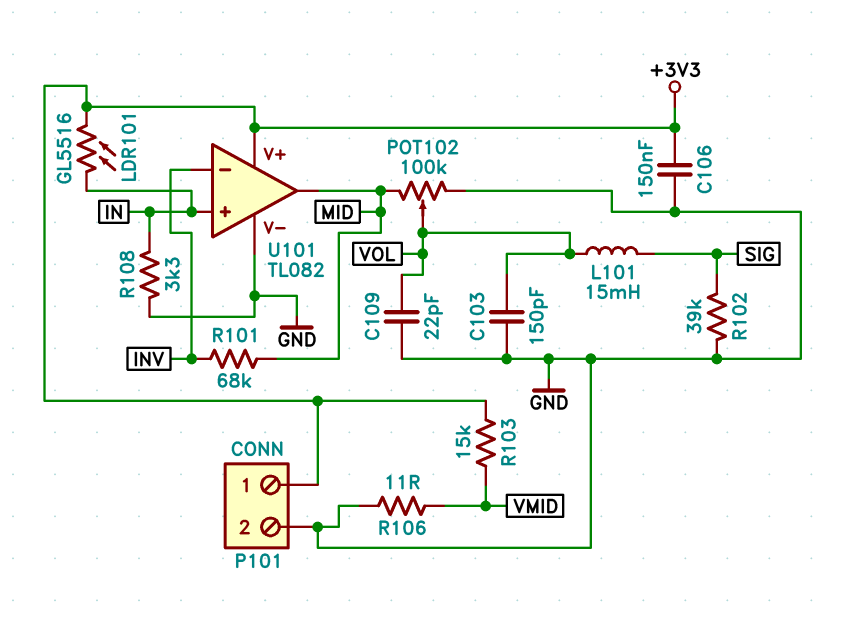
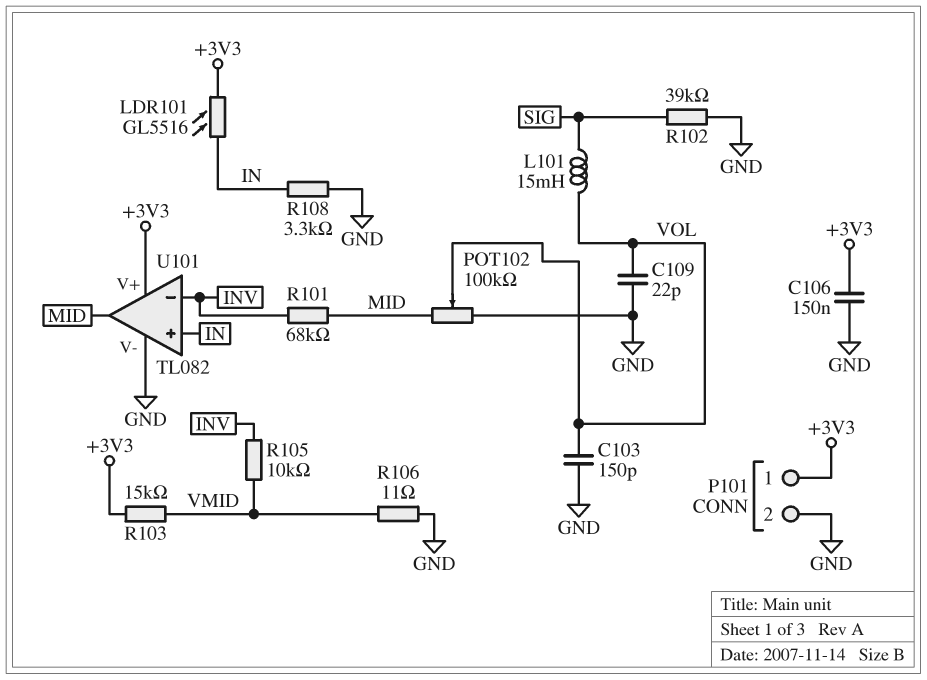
R105: none -> 10k (INV, VMID)

